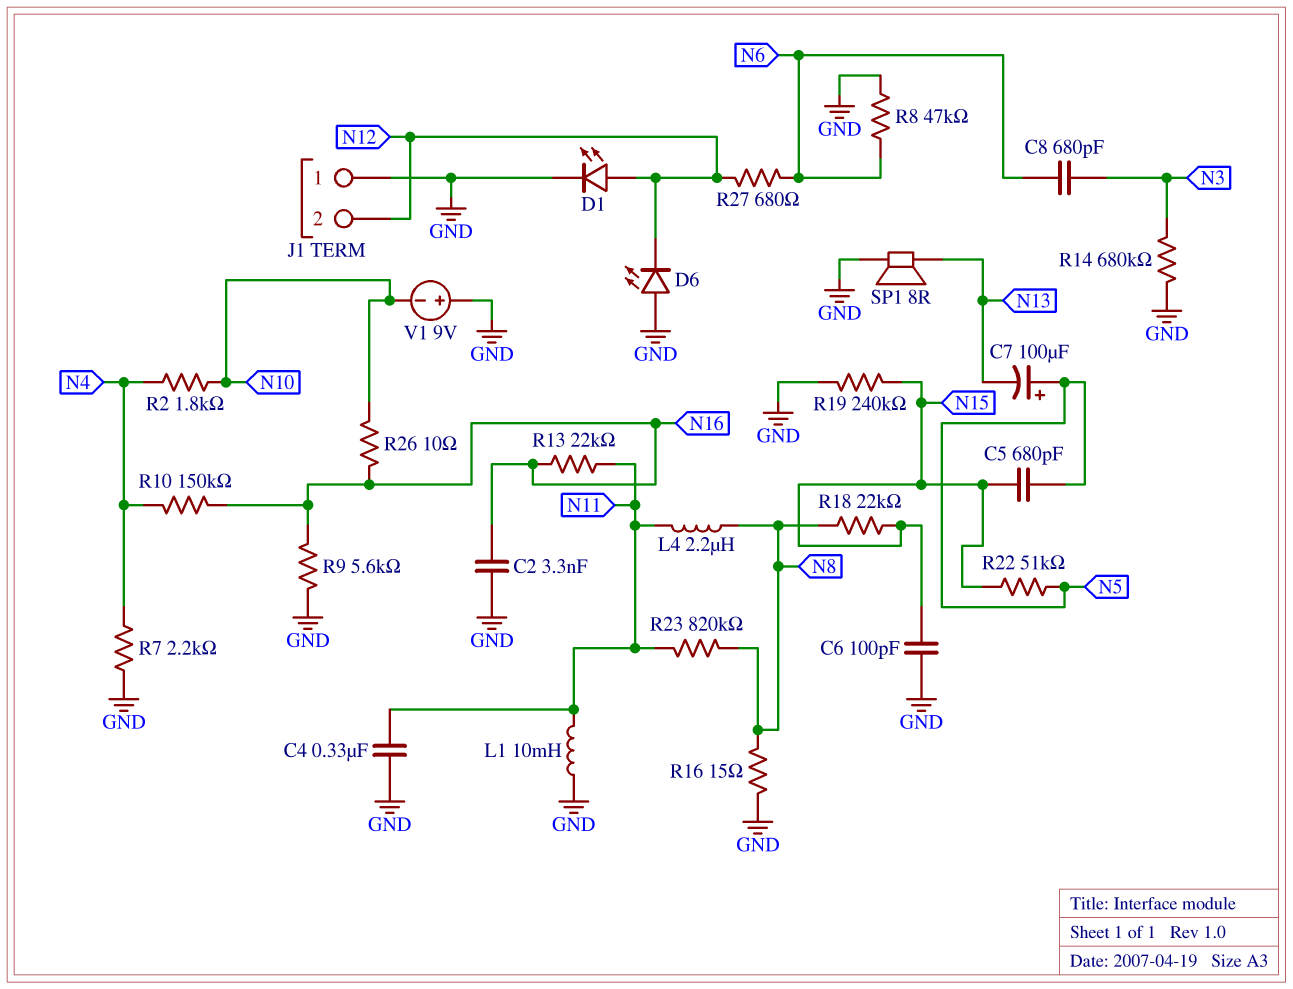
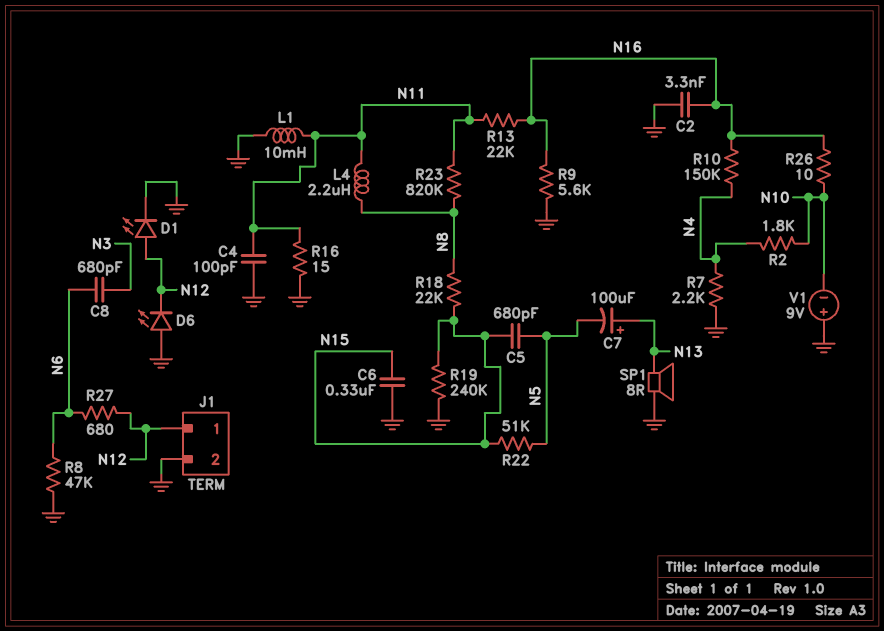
C4: 330nF (GND, N11) -> 100pF (GND, N11)
C6: 100pF (GND, N15) -> 330nF (GND, N15)
C7: 100uF (plus N5, minus N13) -> 100uF (plus N13, minus N5)
J1 pin 1: GND -> N12
J1 pin 2: N12 -> GND
R14: 680k (GND, N3) -> none
R16: 15 (GND, N8) -> 15 (GND, N11)

